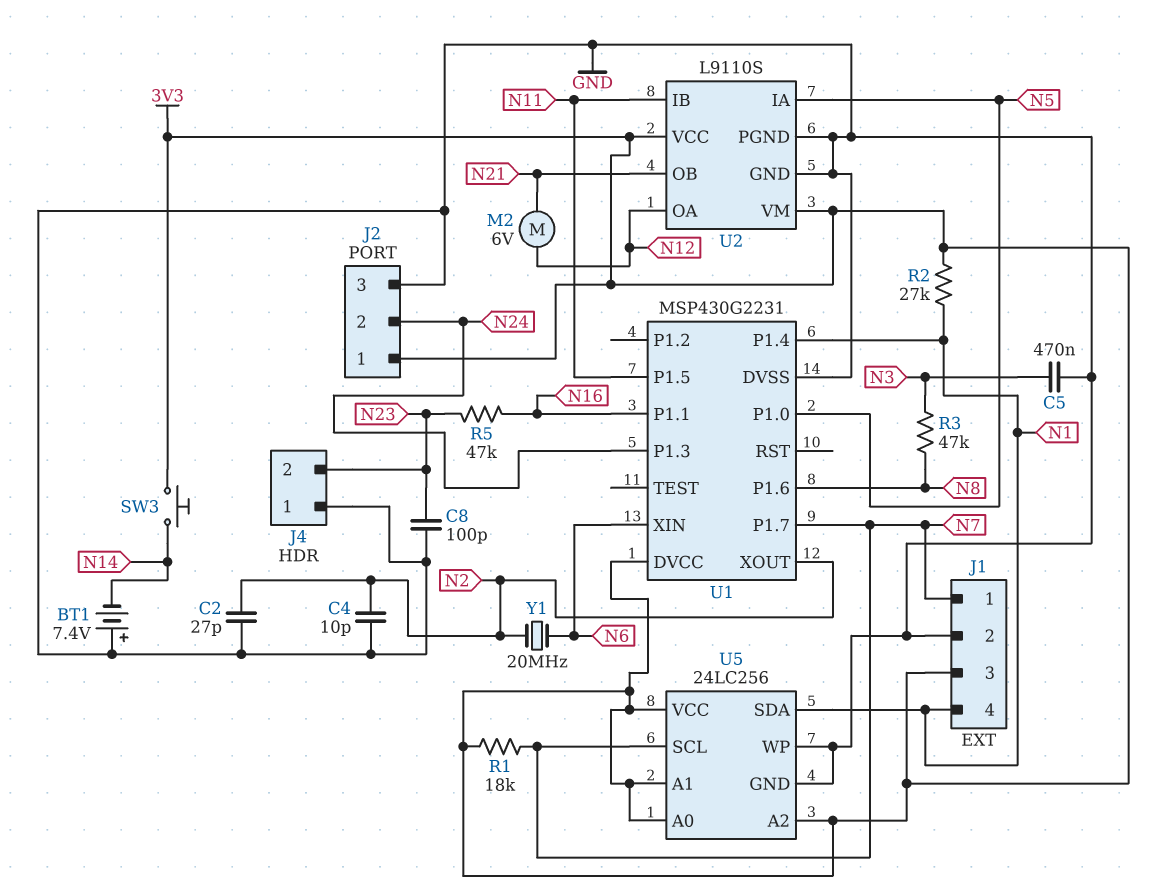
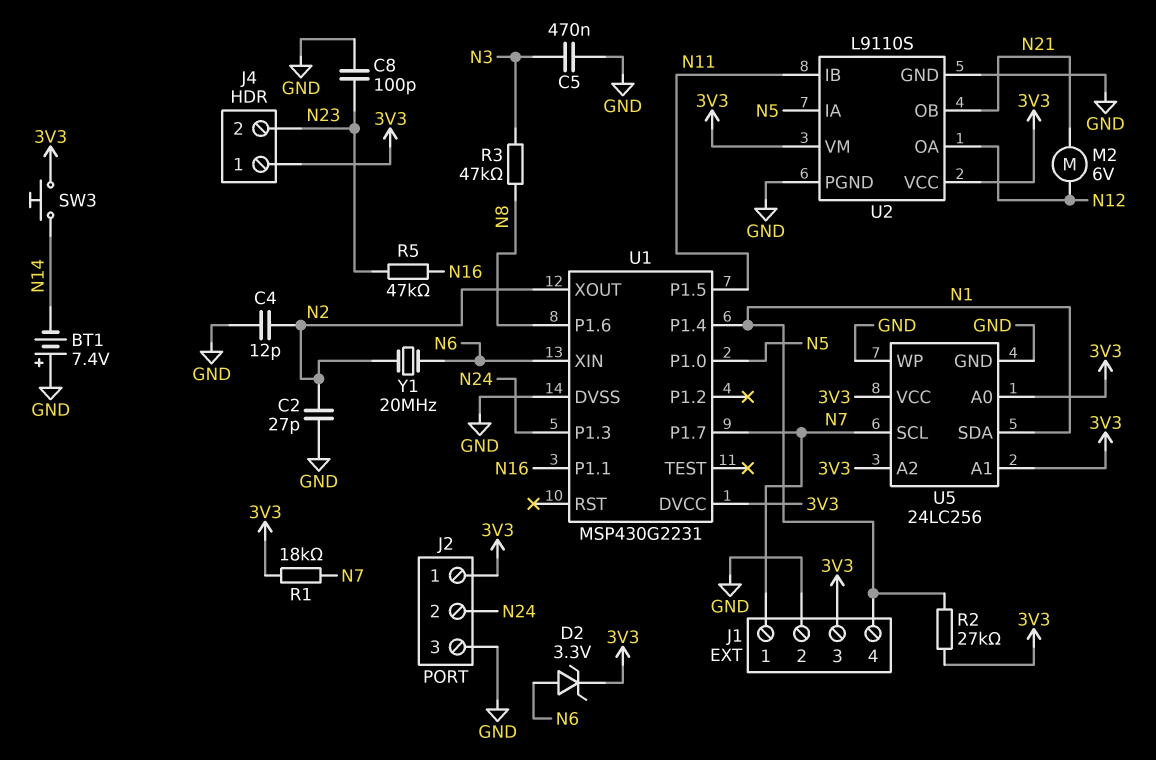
C4: 10pF (GND, N2) -> 12pF (GND, N2)
D2: none -> zener 3.3V (A N6, K 3V3)
J4 pin 1: GND -> 3V3

